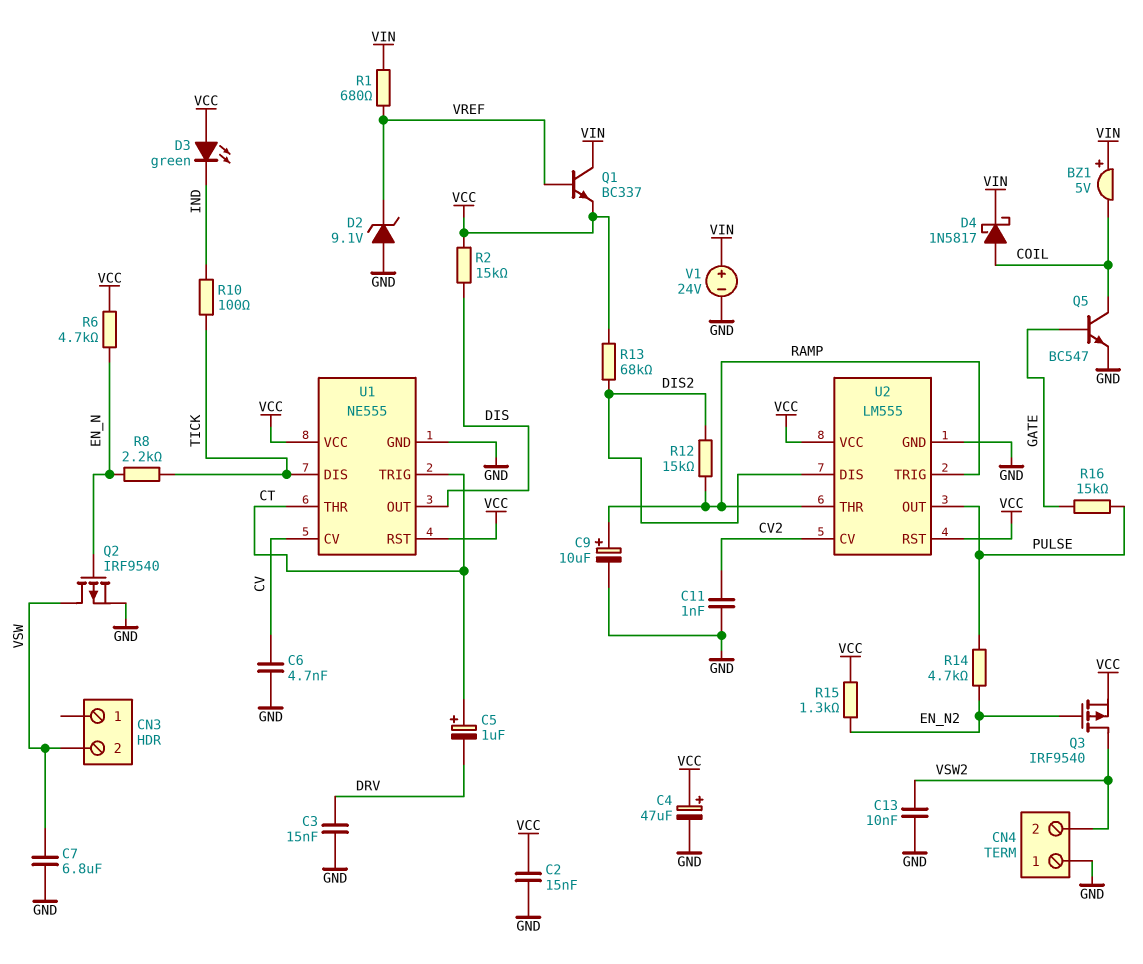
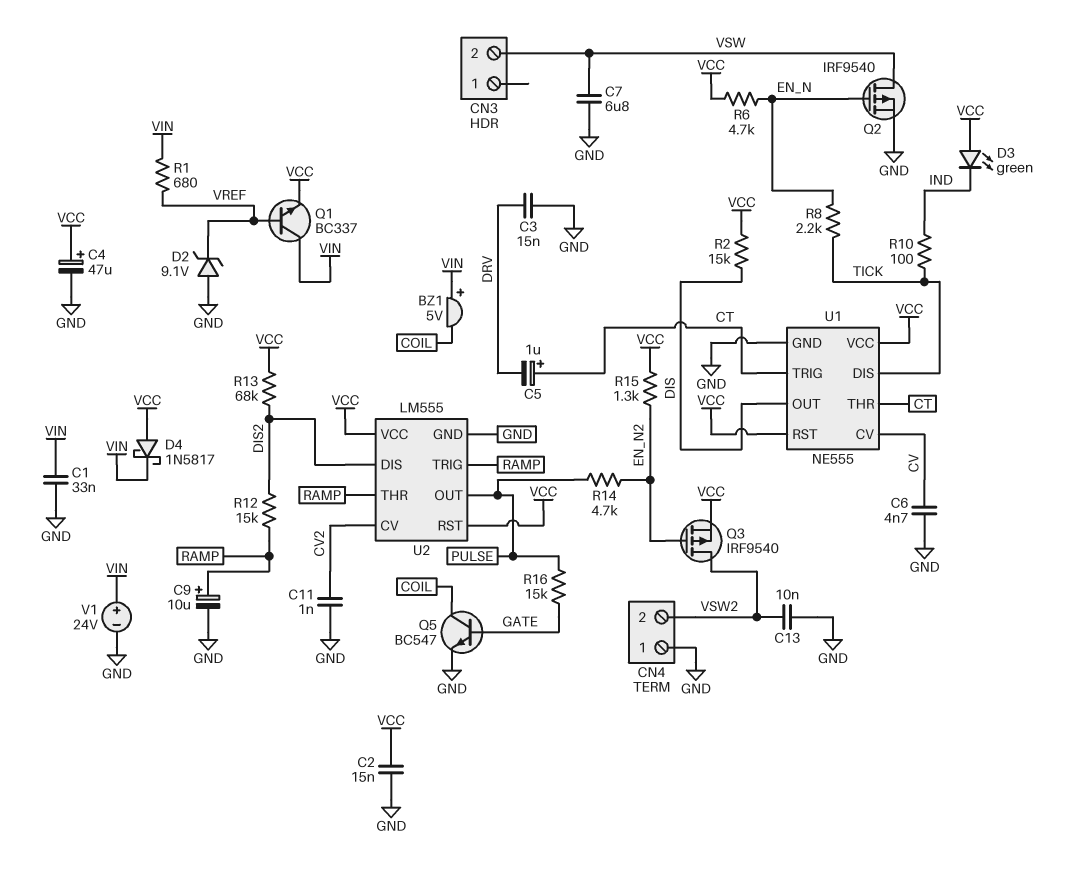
C1: none -> 33nF (GND, VIN)
D4: schottky 1N5817 (A COIL, K VIN) -> schottky 1N5817 (A VCC, K VIN)

